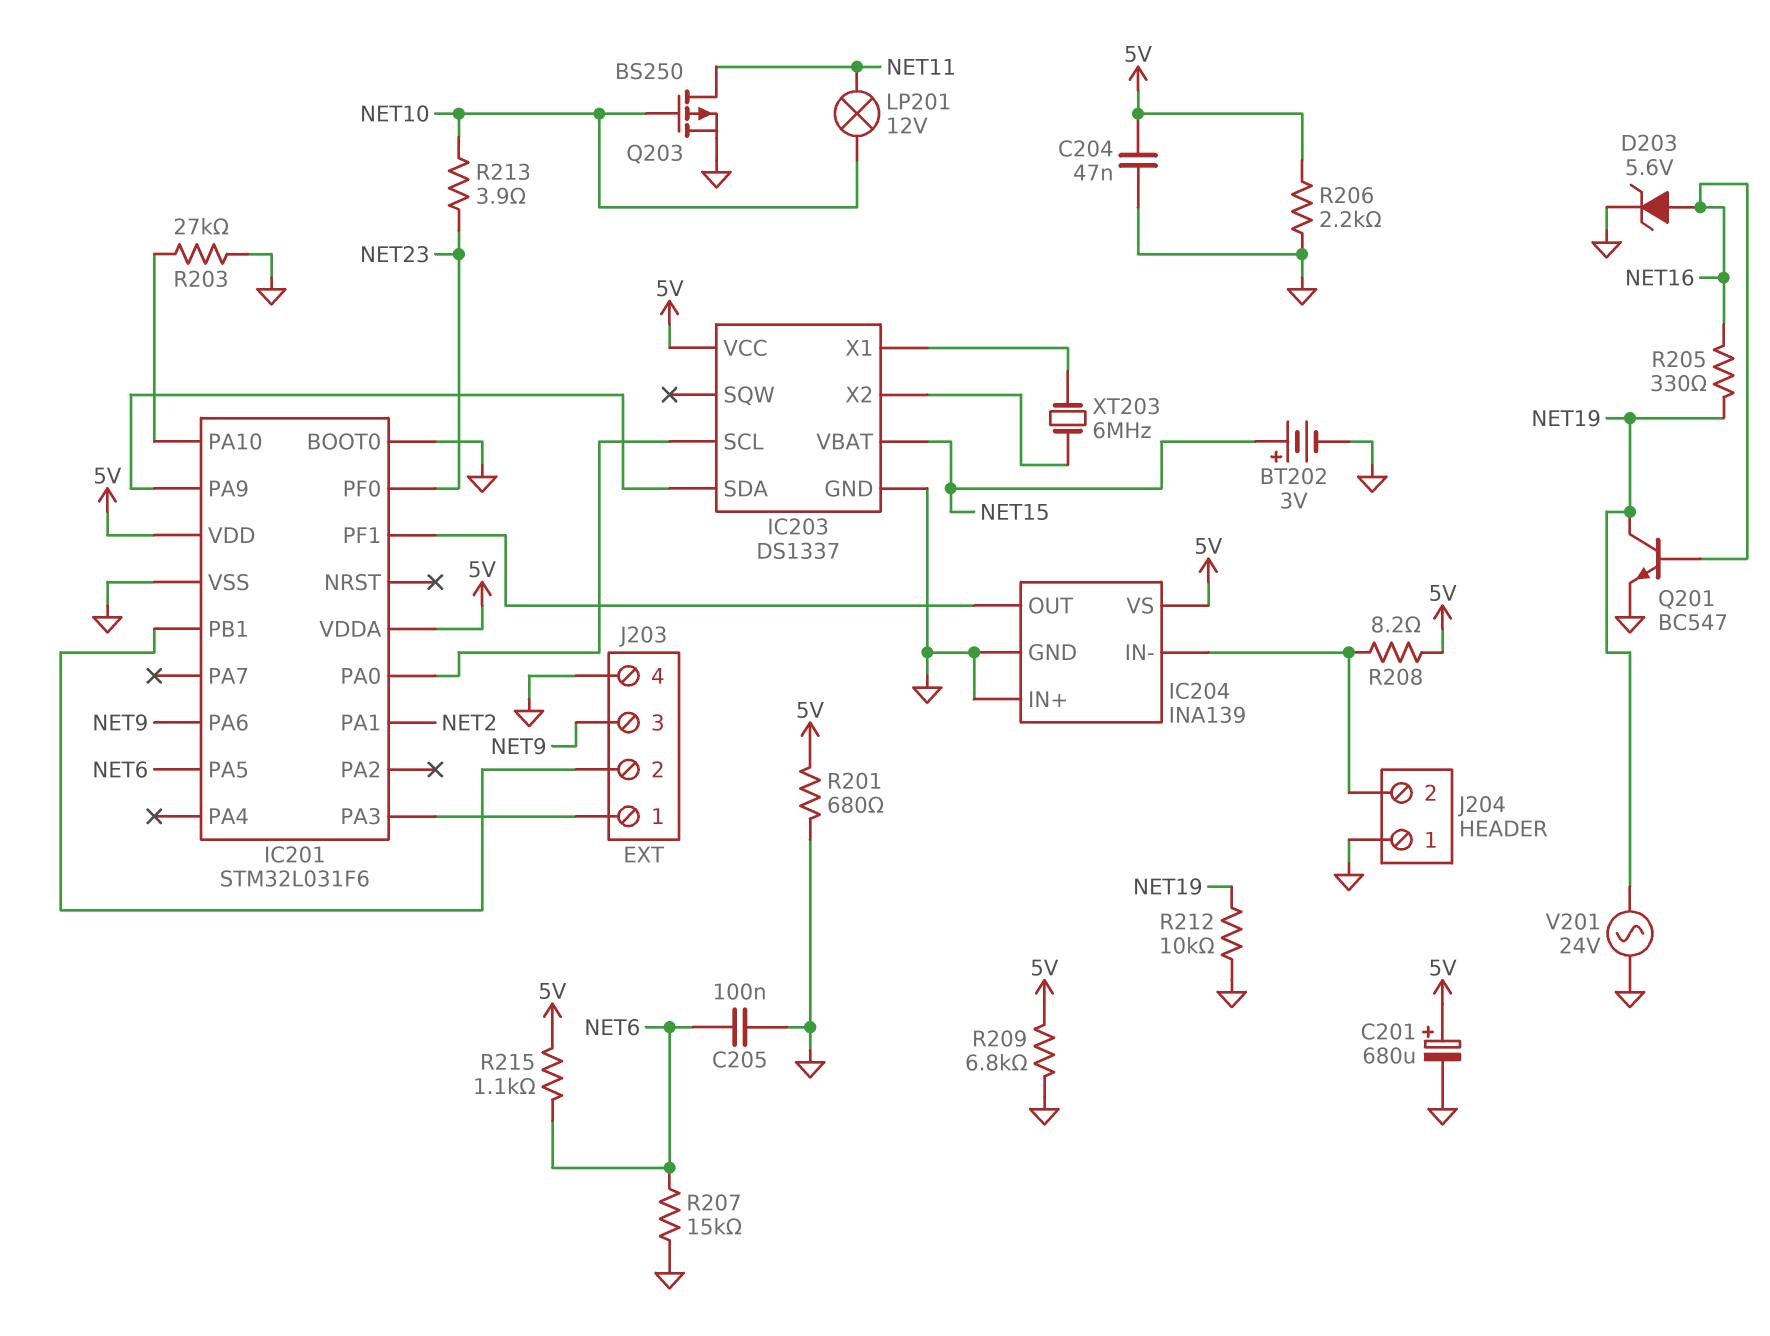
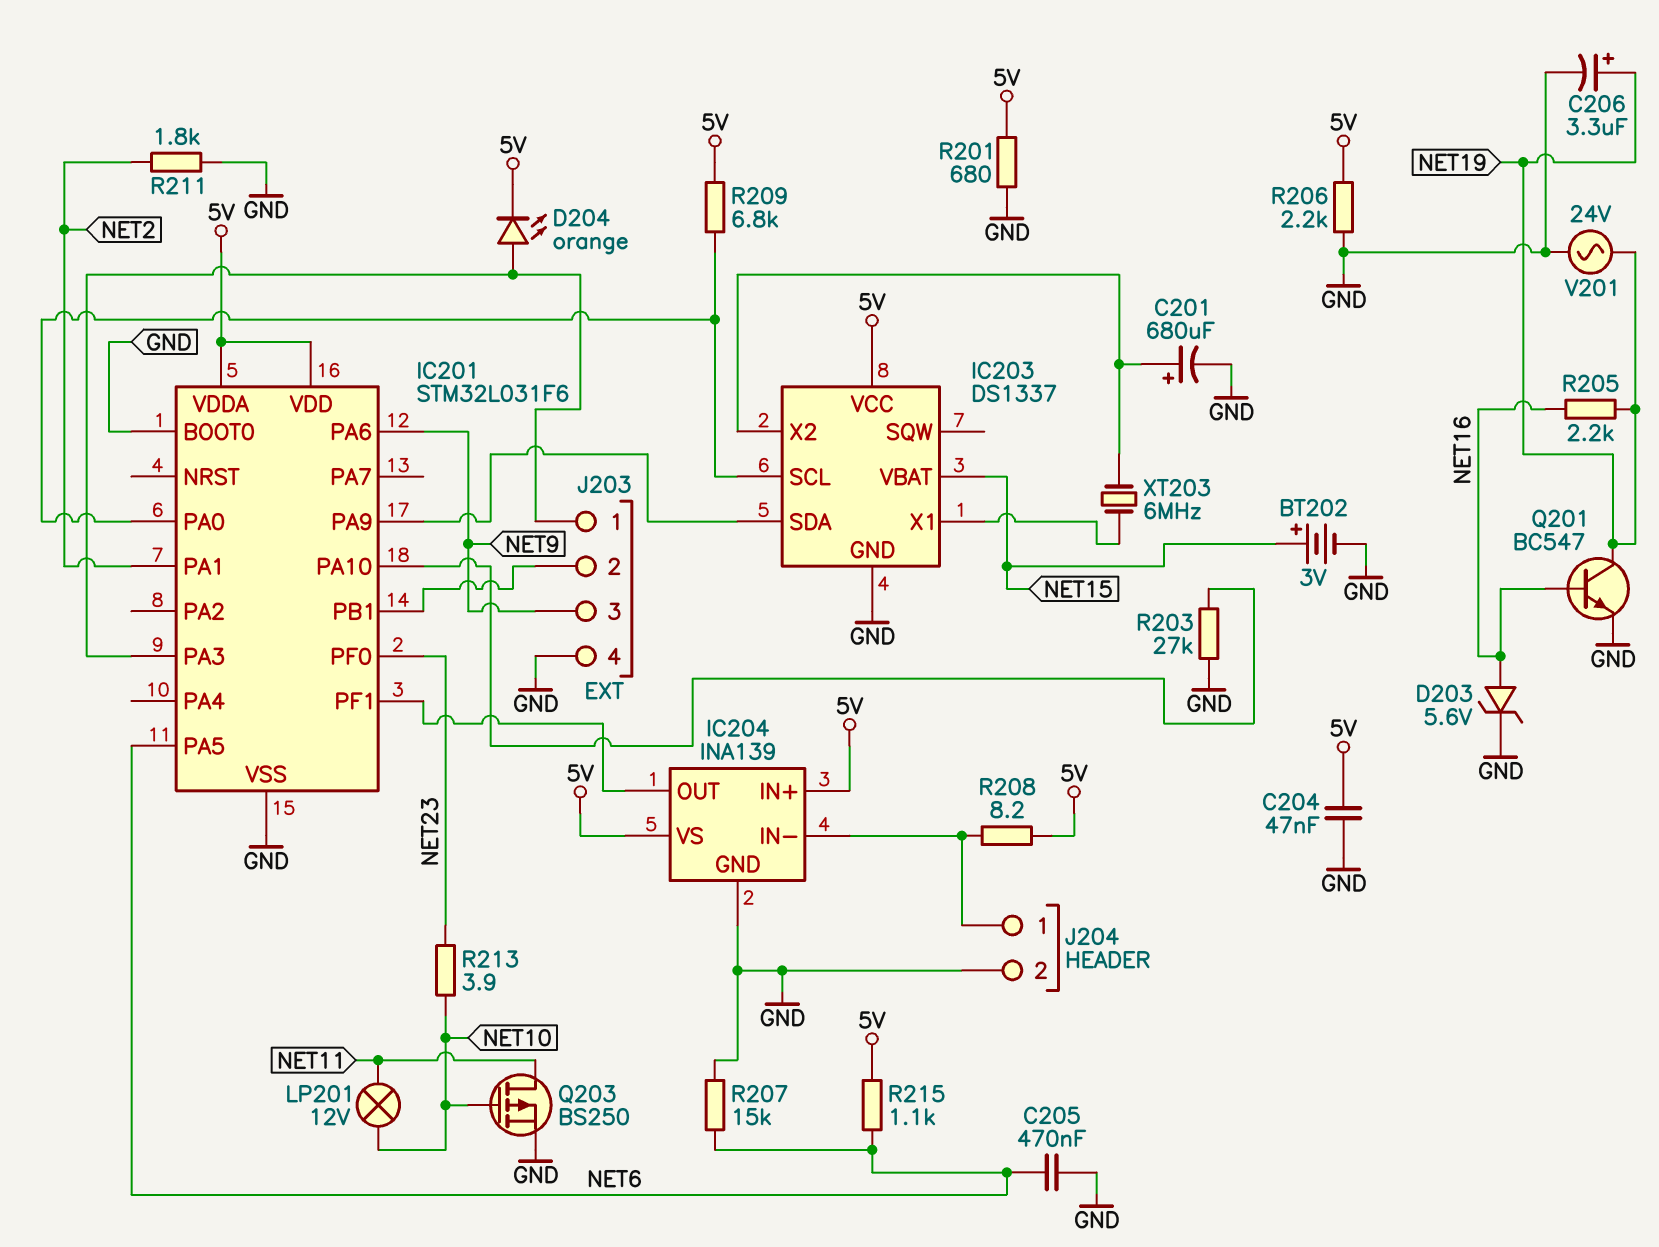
C201: 680uF (plus 5V, minus GND) -> 680uF (plus IC203/X2, minus GND)
C205: 100nF (GND, NET6) -> 470nF (GND, NET6)
C206: none -> 3.3uF (plus NET19, minus GND)
D204: none -> LED orange (A IC201/PA3, K 5V)
IC204 pin IN+: GND -> 5V
J204 pin 1: GND -> IC204/IN-
J204 pin 2: IC204/IN- -> GND
R205: 330 (NET16, NET19) -> 2.2k (NET16, NET19)
R209: 6.8k (5V, GND) -> 6.8k (5V, IC201/PA0)
R211: none -> 1.8k (GND, NET2)
R212: 10k (GND, NET19) -> none

